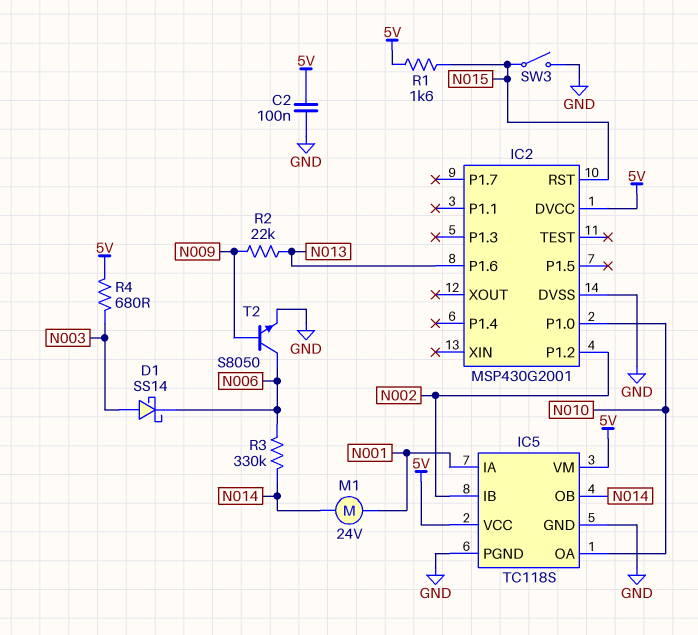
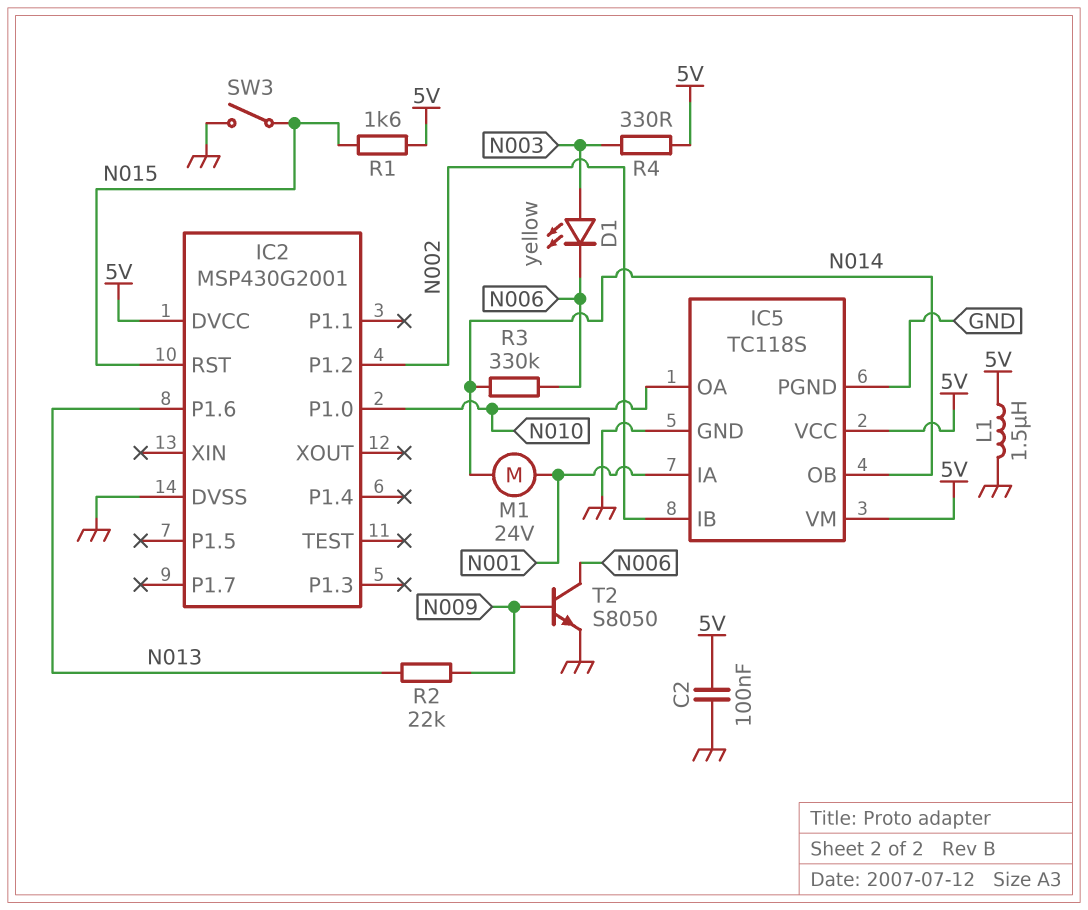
D1: schottky SS14 (A N003, K N006) -> LED yellow (A N003, K N006)
L1: none -> 1.5uH (5V, GND)
R4: 680 (5V, N003) -> 330 (5V, N003)

